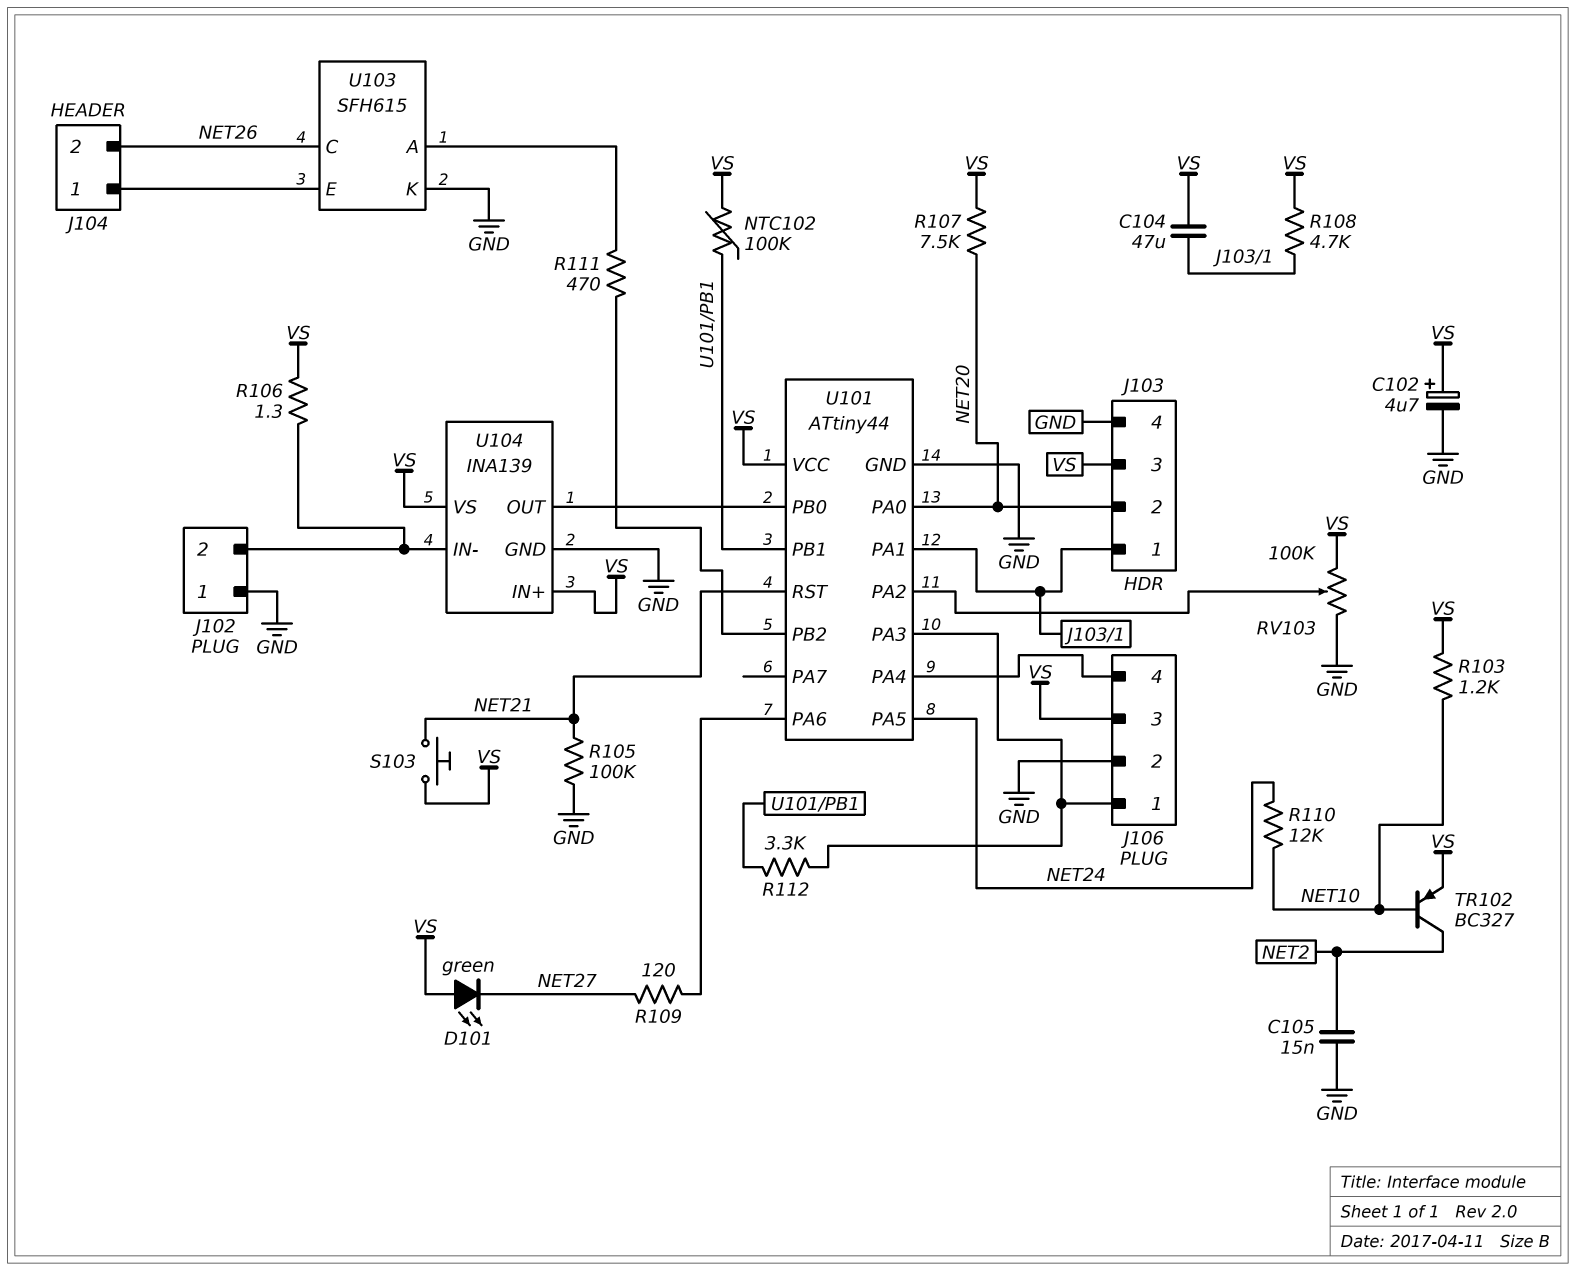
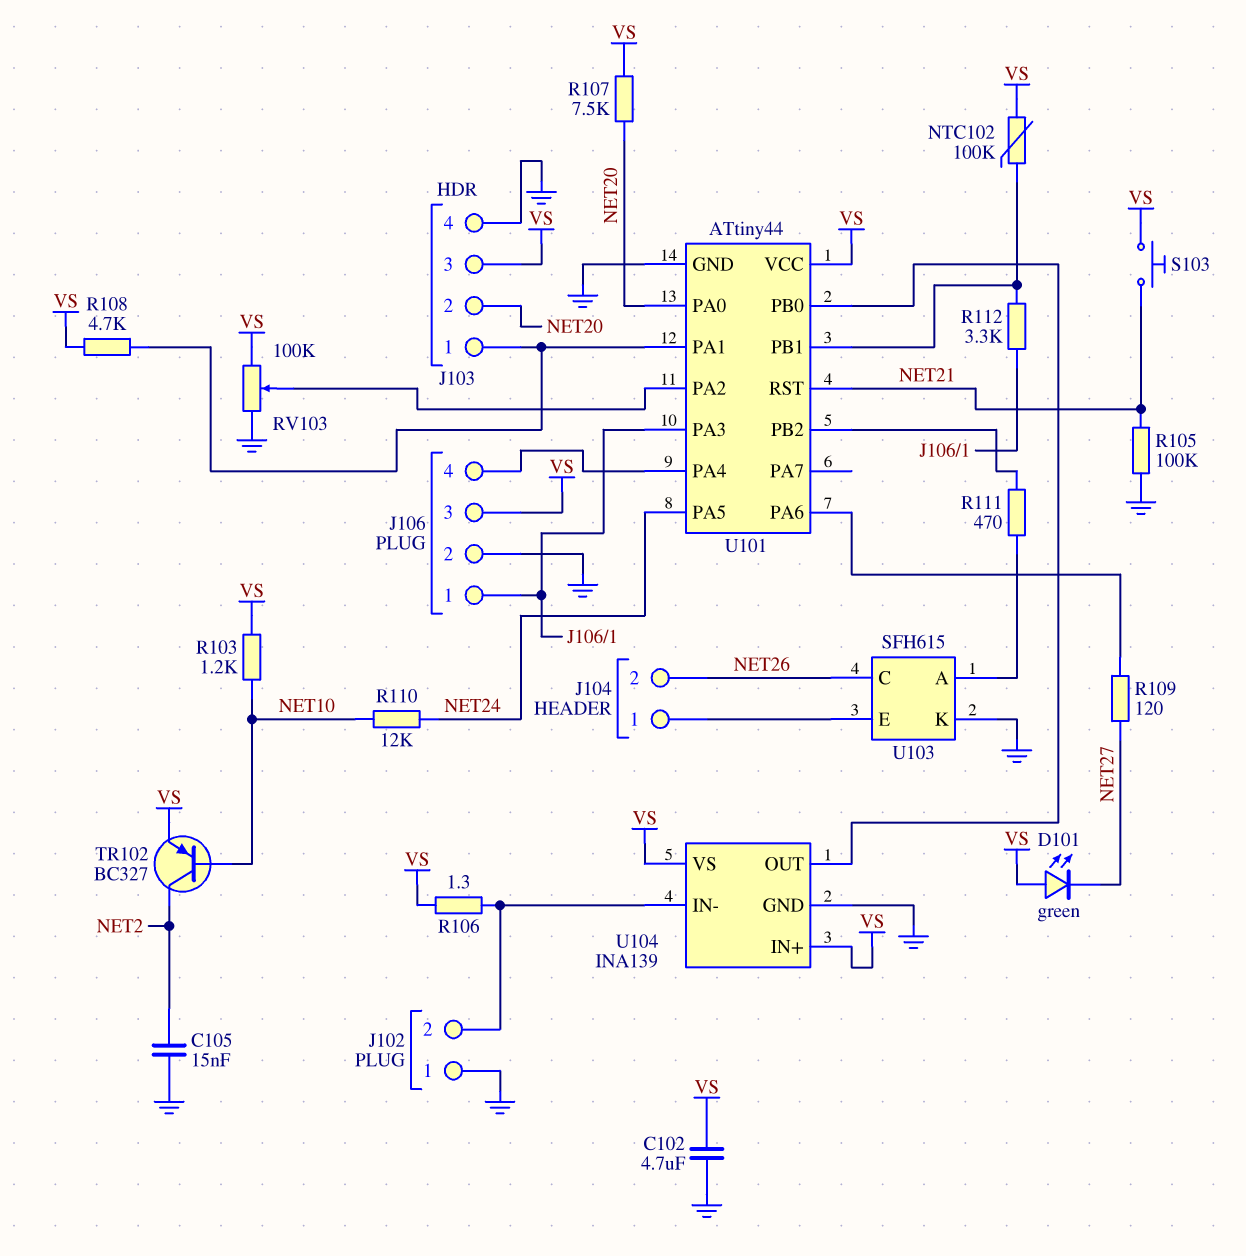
C102: 4.7uF (plus VS, minus GND) -> 4.7uF (GND, VS)
C104: 47uF (J103/1, VS) -> none

